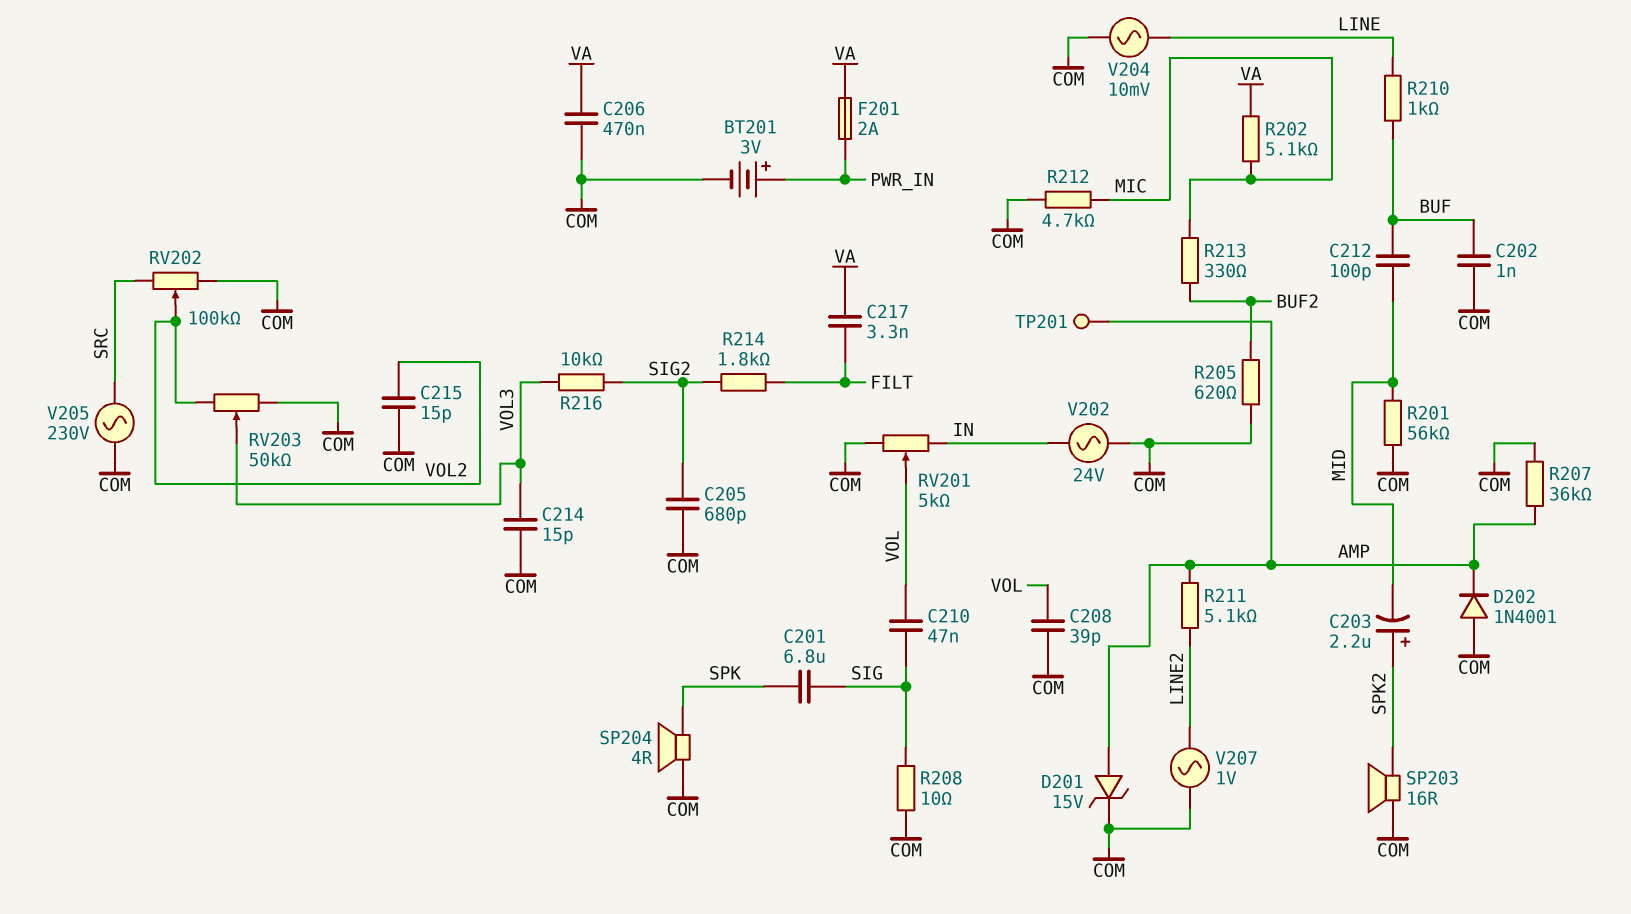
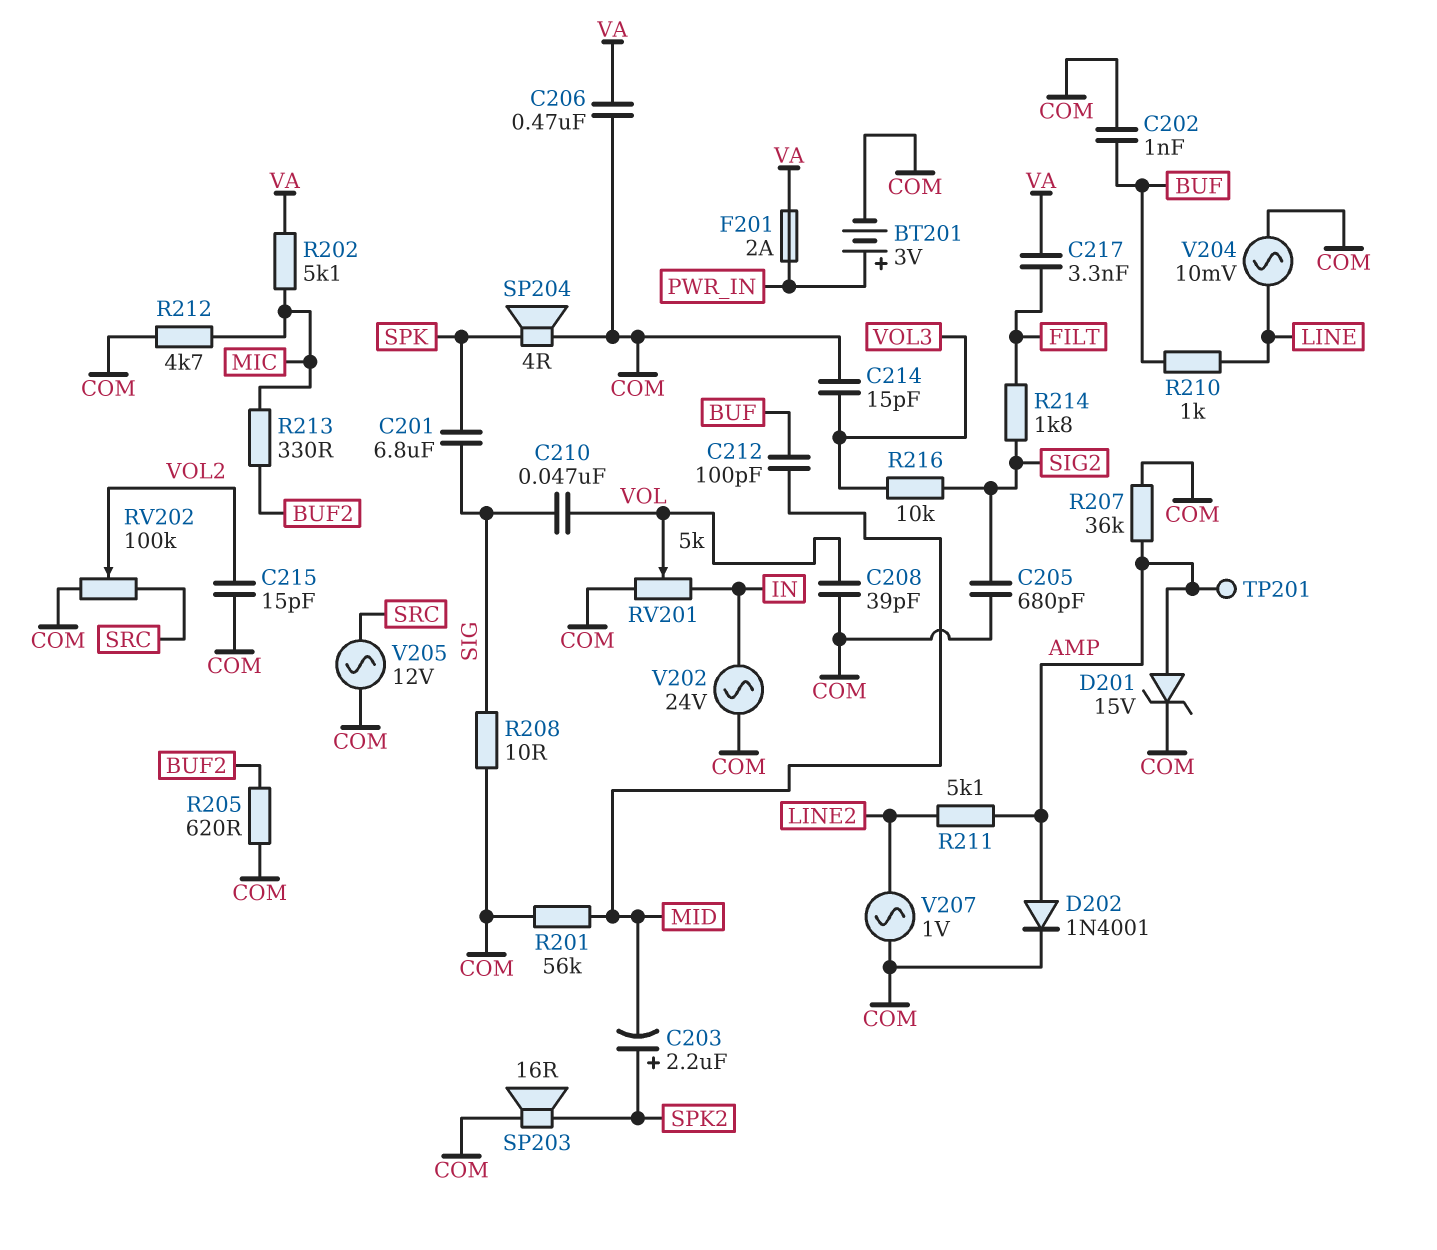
D202: diode 1N4001 (A COM, K AMP) -> diode 1N4001 (A AMP, K COM)
RV203: 50k (COM, VOL2, wiper VOL3) -> none
V205: AC 230V (COM, SRC) -> AC 12V (COM, SRC)

